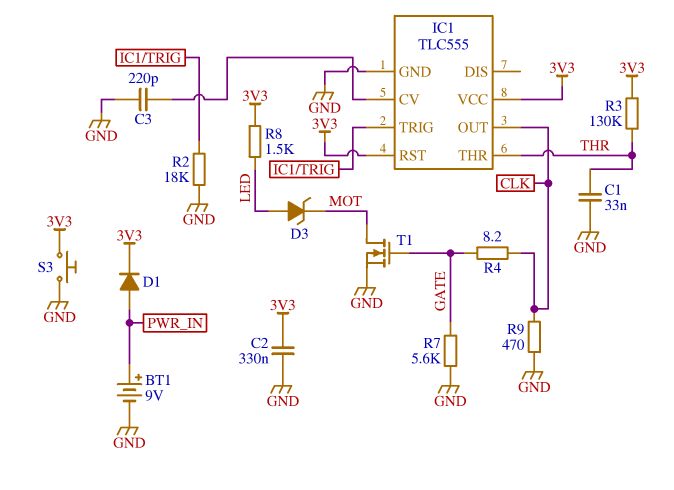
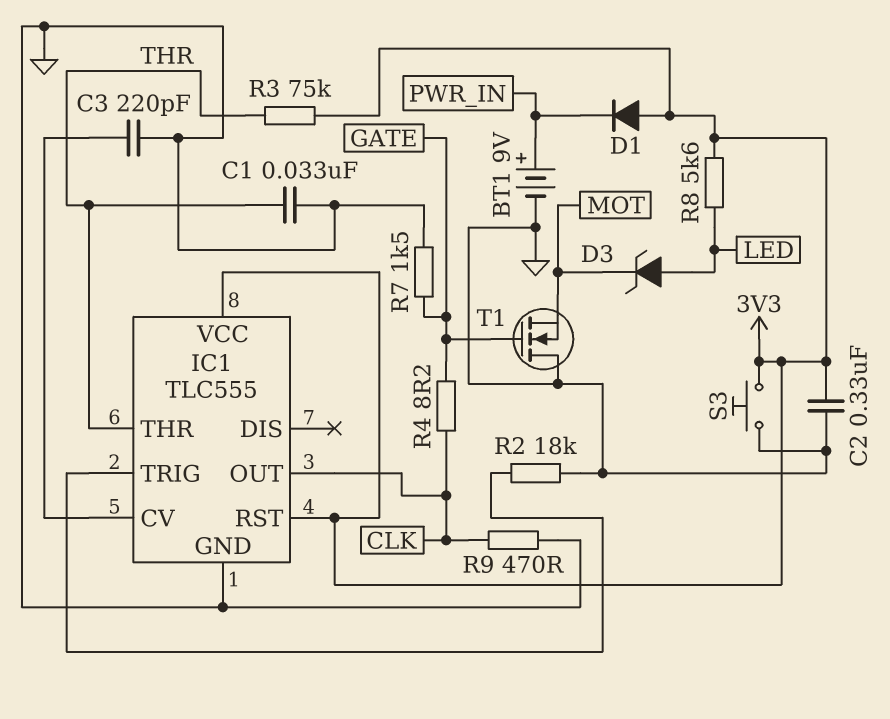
D1: diode (A PWR_IN, K 3V3) -> diode (A 3V3, K PWR_IN)
R3: 130k (3V3, THR) -> 75k (3V3, THR)
R7: 5.6k (GATE, GND) -> 1.5k (GATE, GND)
R8: 1.5k (3V3, LED) -> 5.6k (3V3, LED)
T1: NMOS (G GATE, D MOT, S GND) -> NMOS (G GATE, D GND, S MOT)

